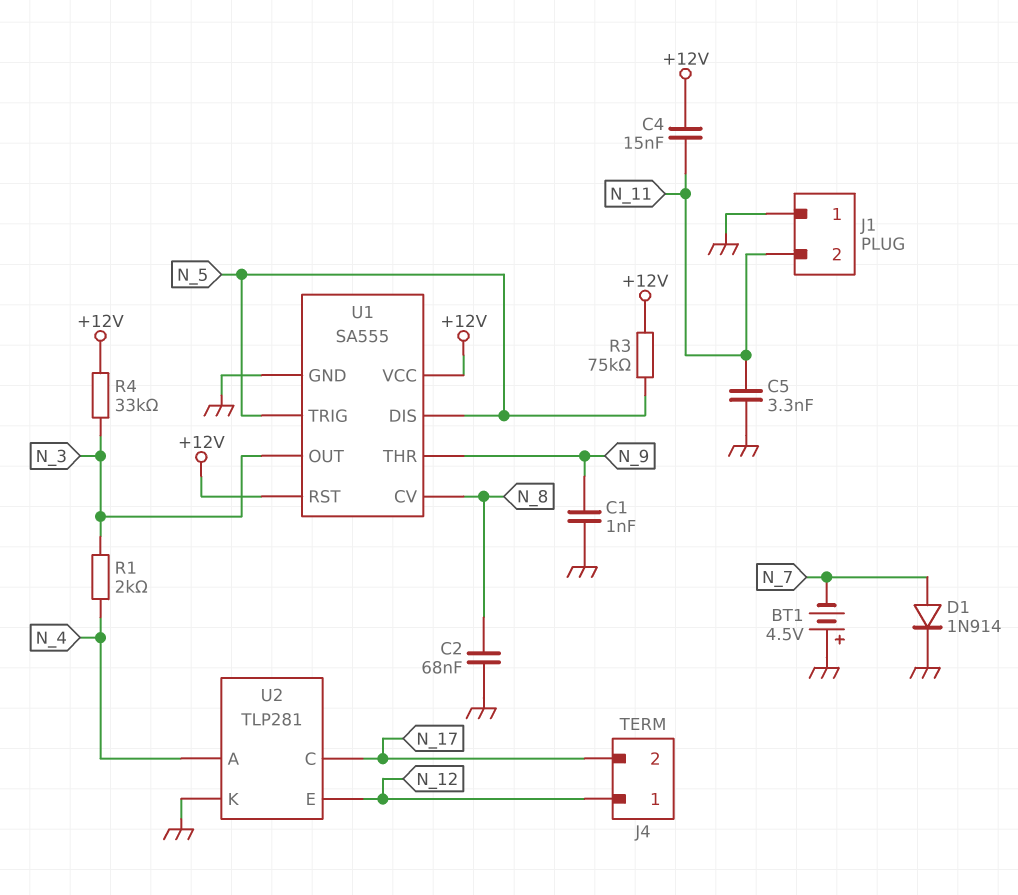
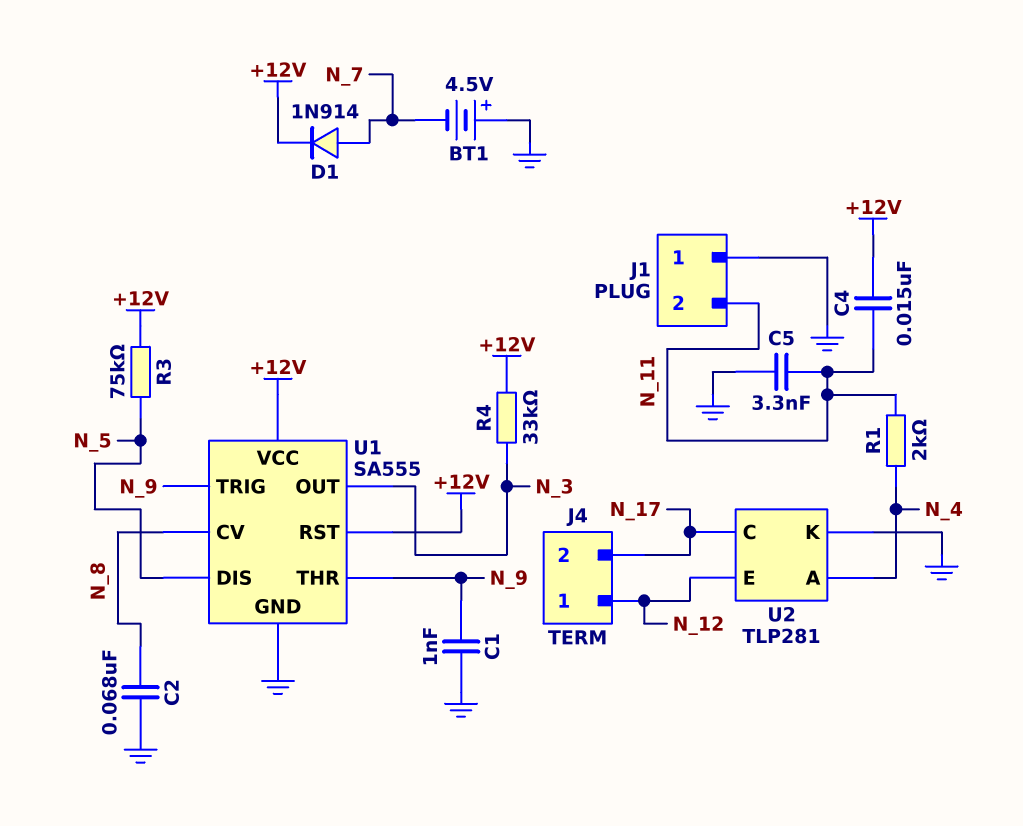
D1: diode 1N914 (A N_7, K GND) -> diode 1N914 (A N_7, K +12V)
R1: 2k (N_3, N_4) -> 2k (N_4, N_11)
U1 pin TRIG: N_5 -> N_9

